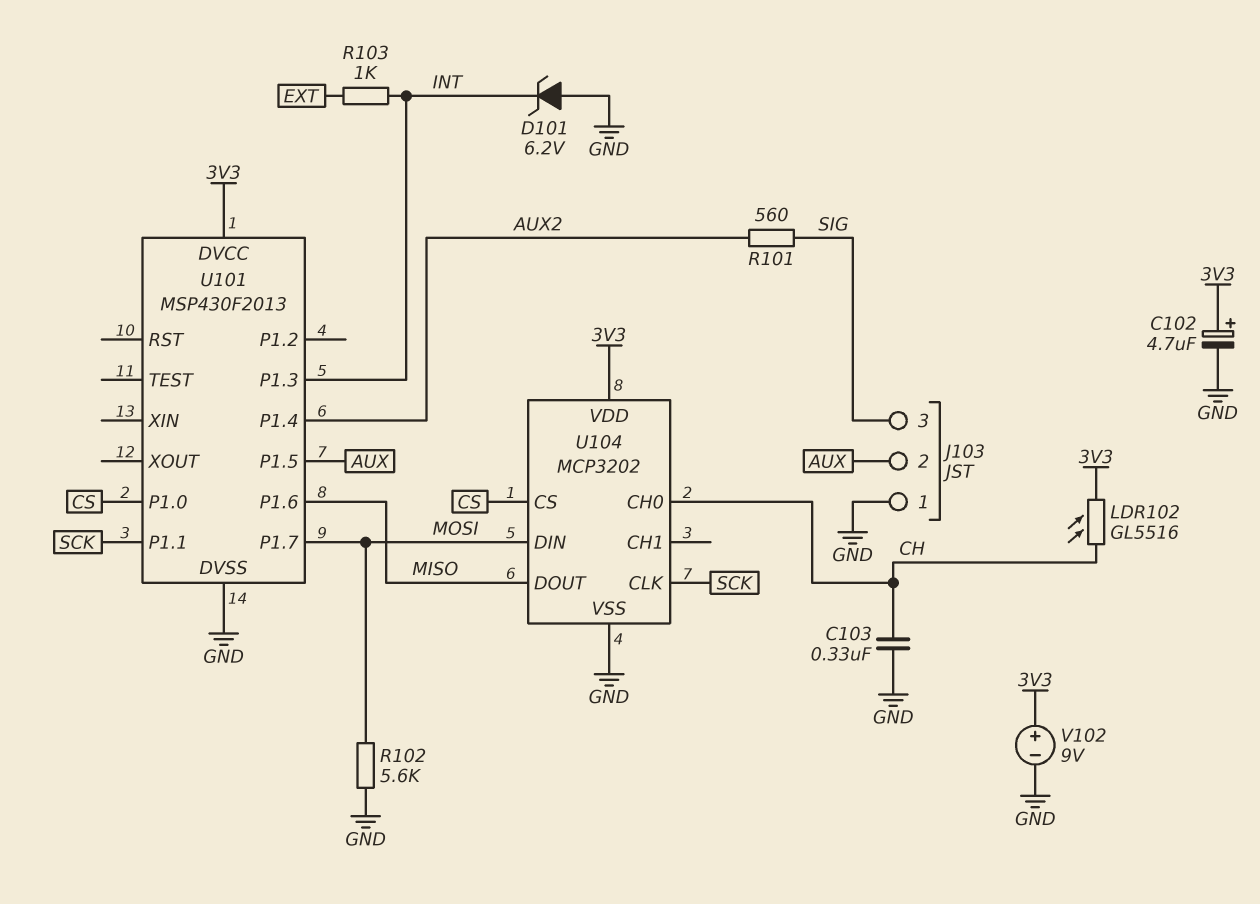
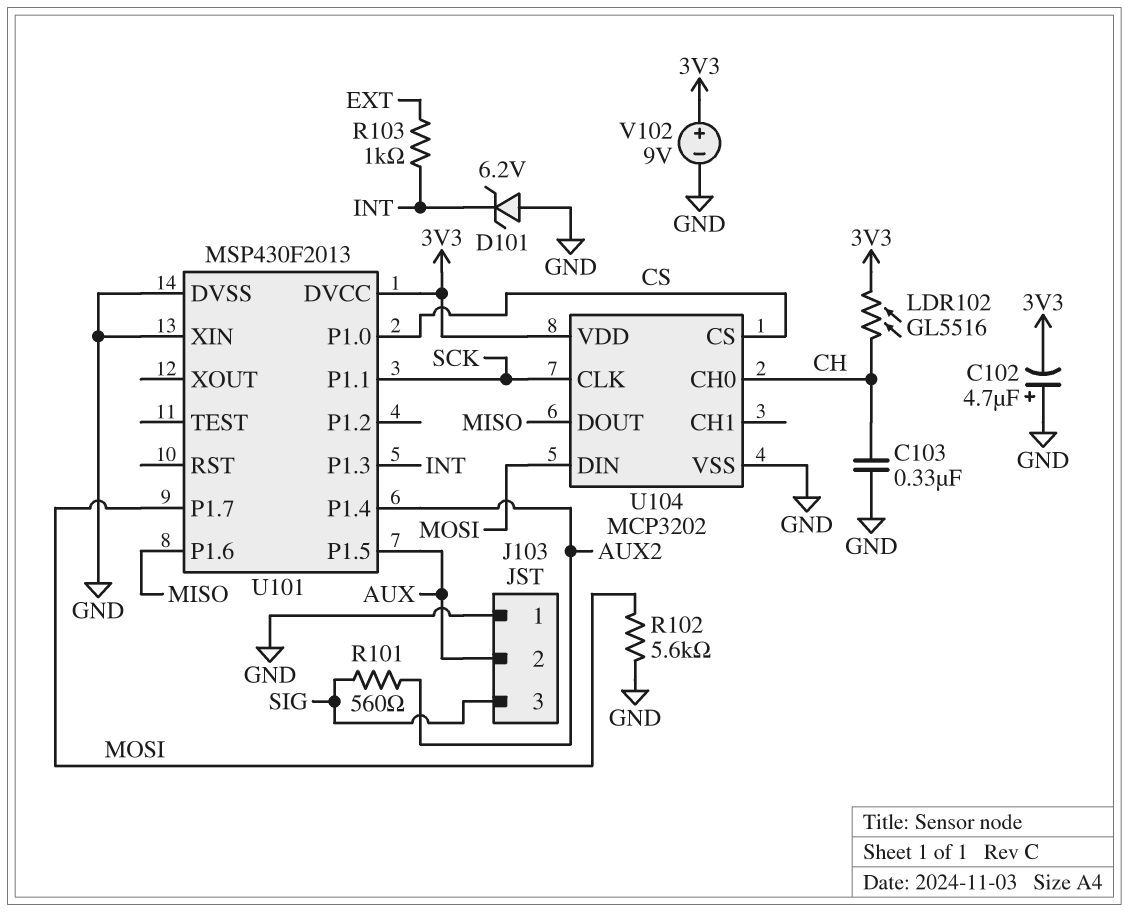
C102: 4.7uF (plus 3V3, minus GND) -> 4.7uF (plus GND, minus 3V3)
U101 pin XIN: none -> GND

